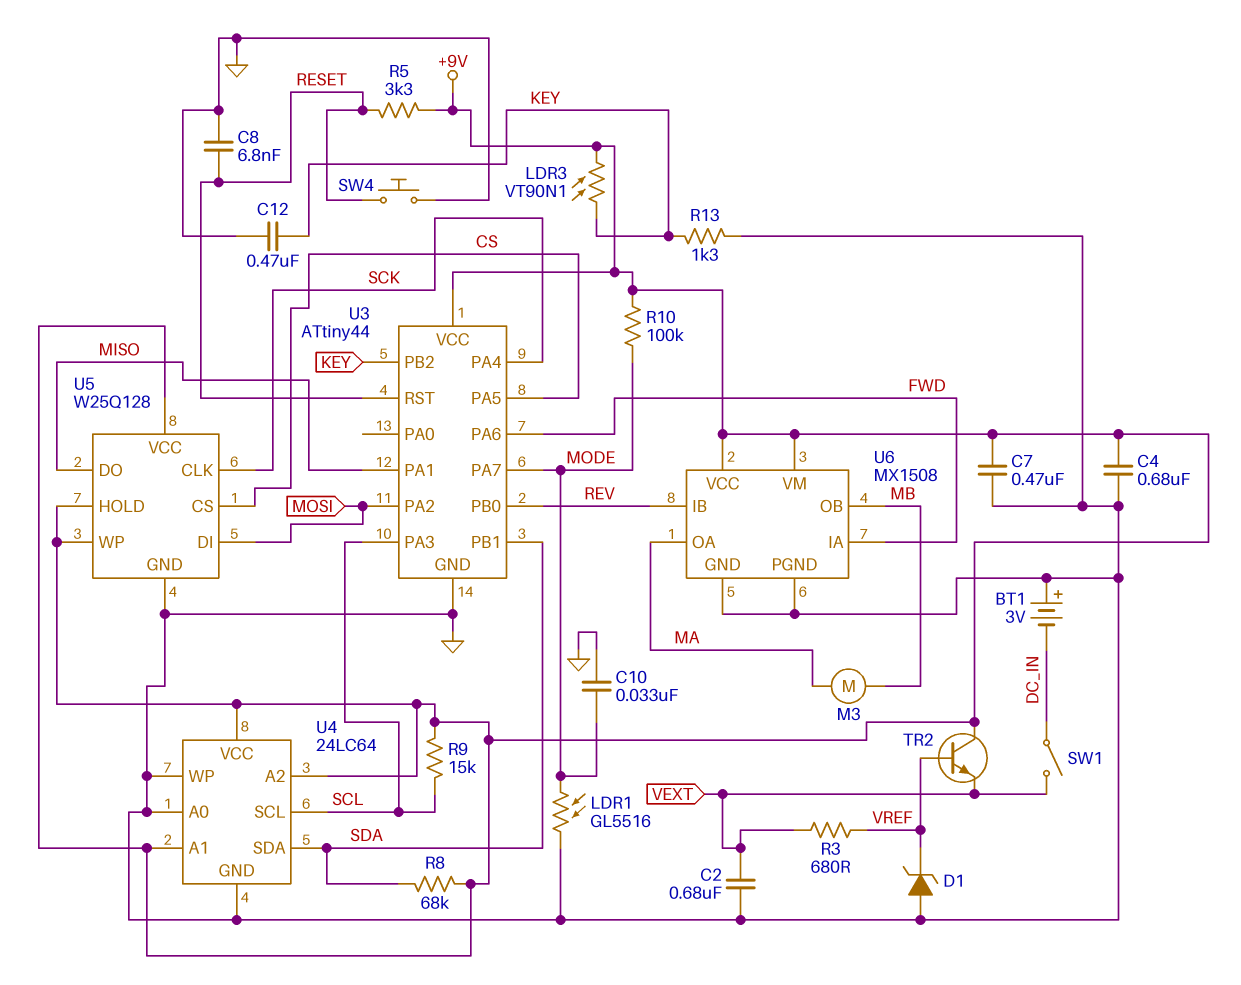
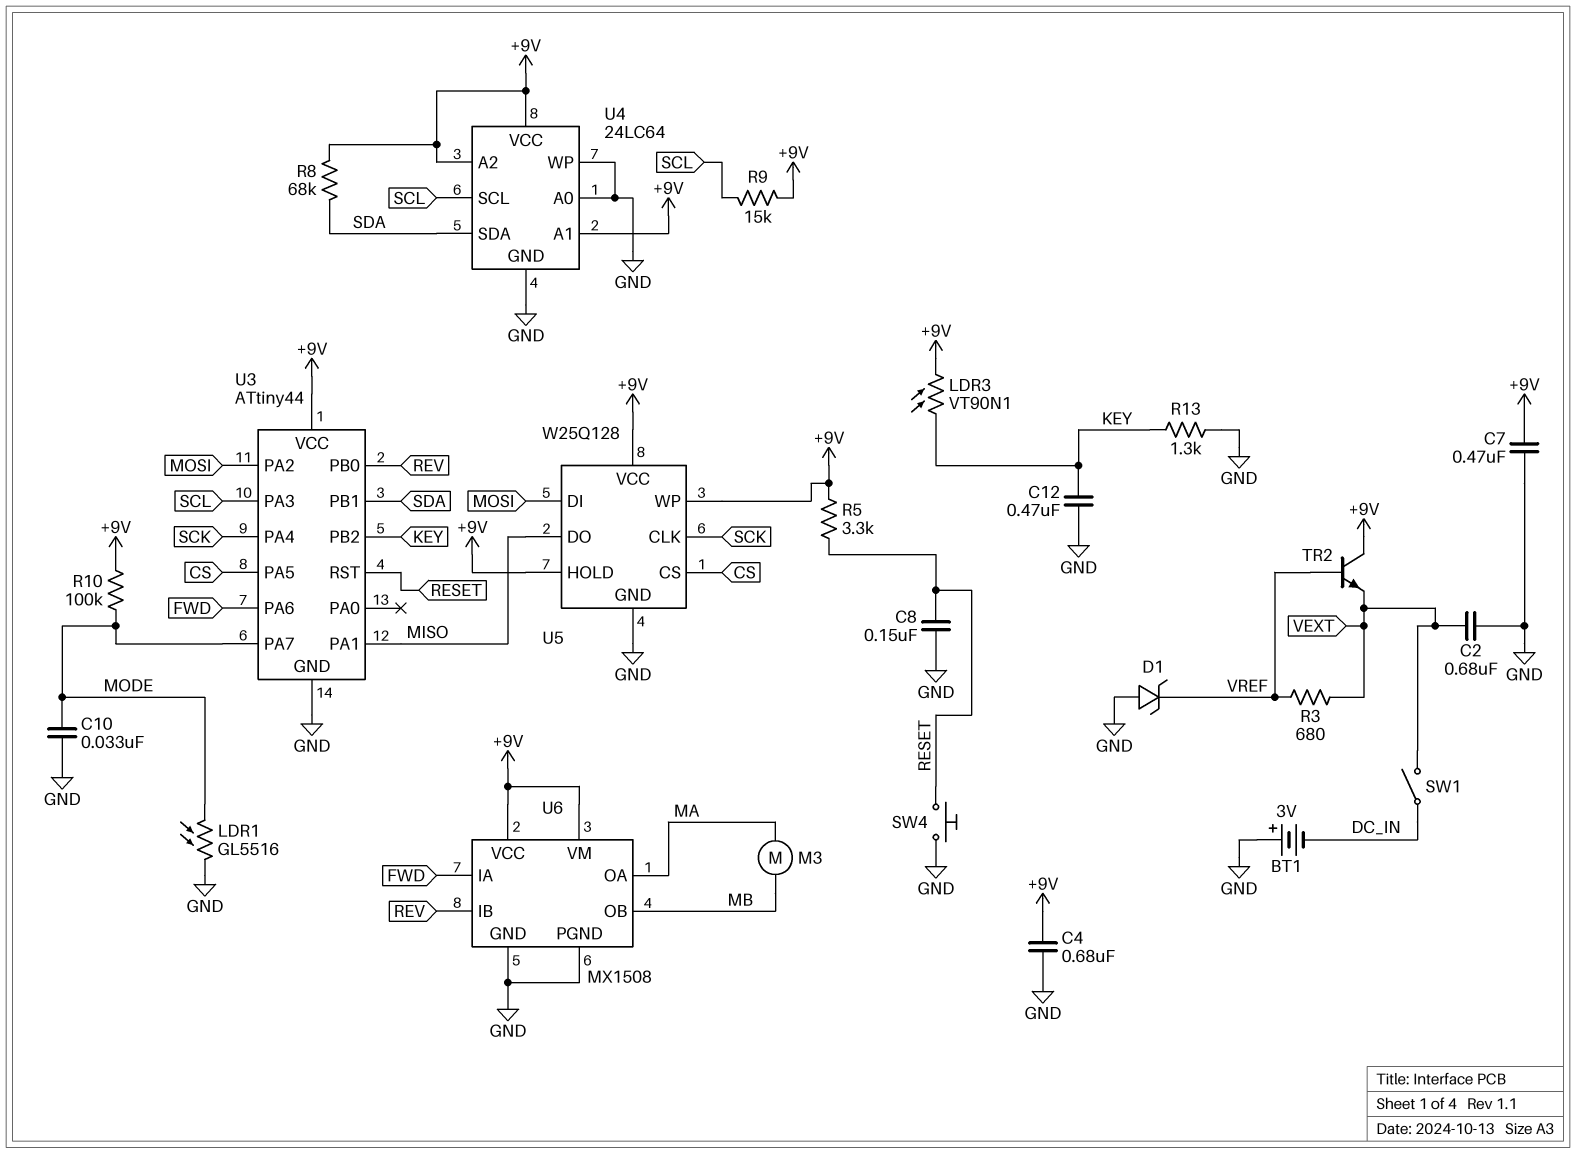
C8: 6.8nF (GND, RESET) -> 150nF (GND, RESET)

